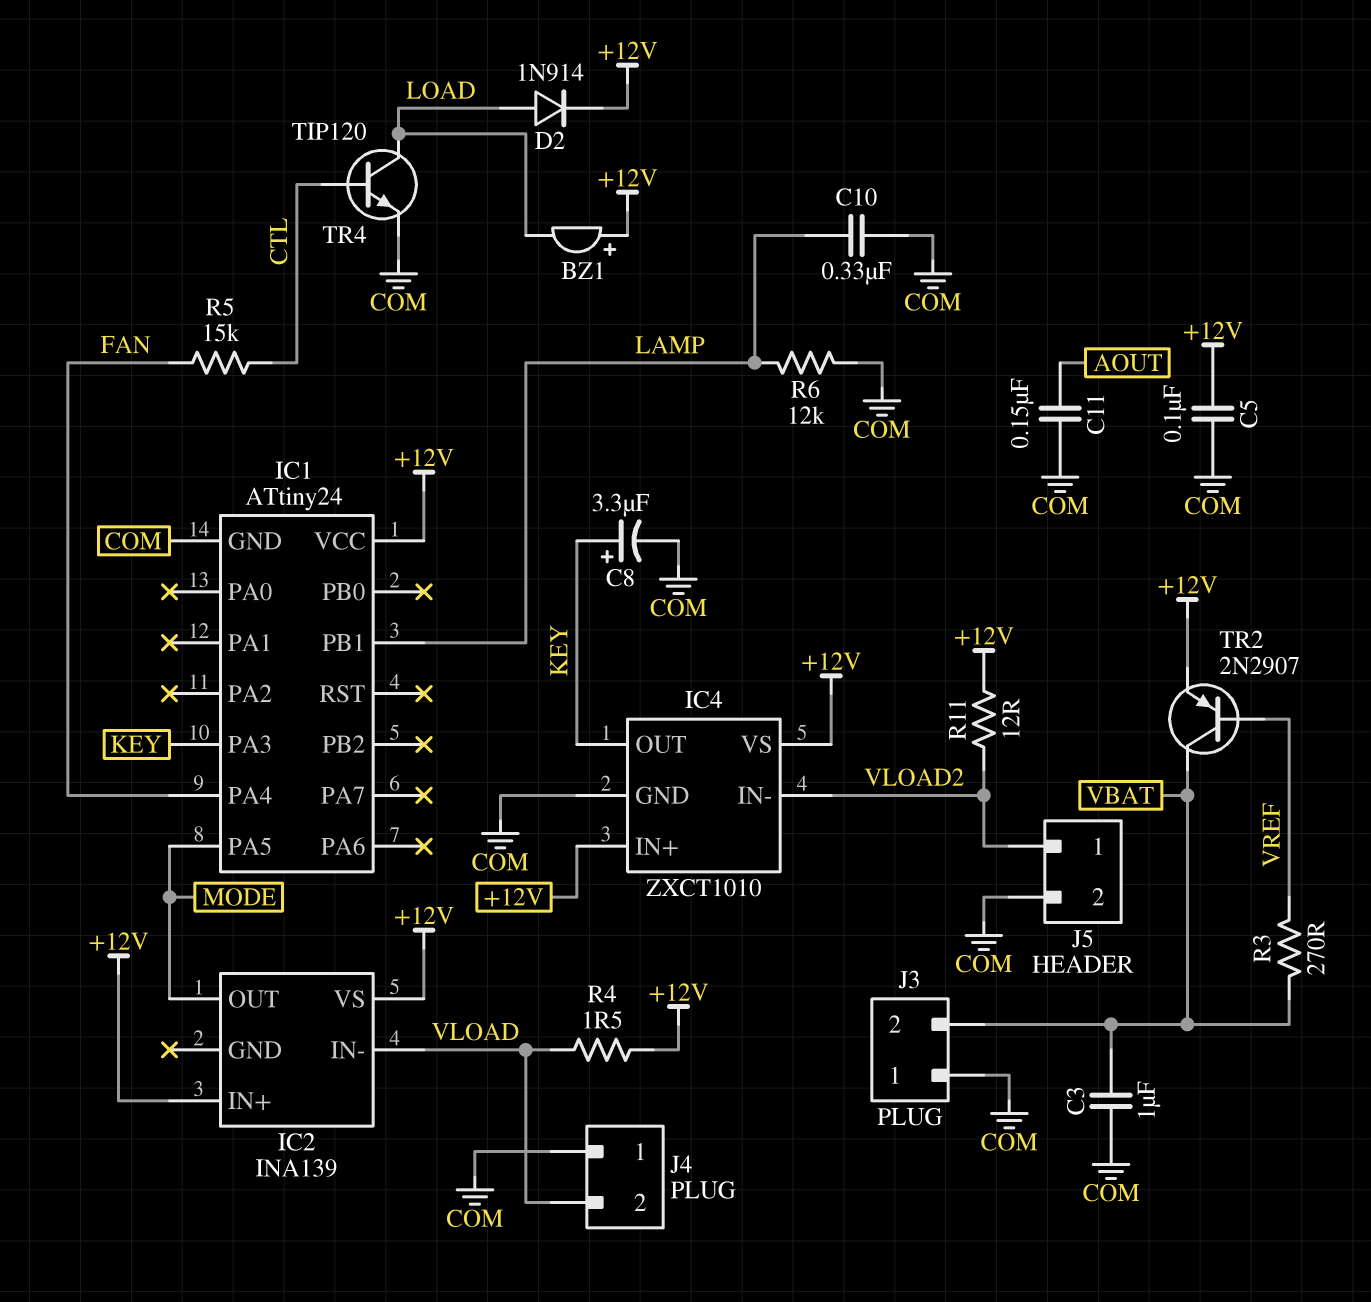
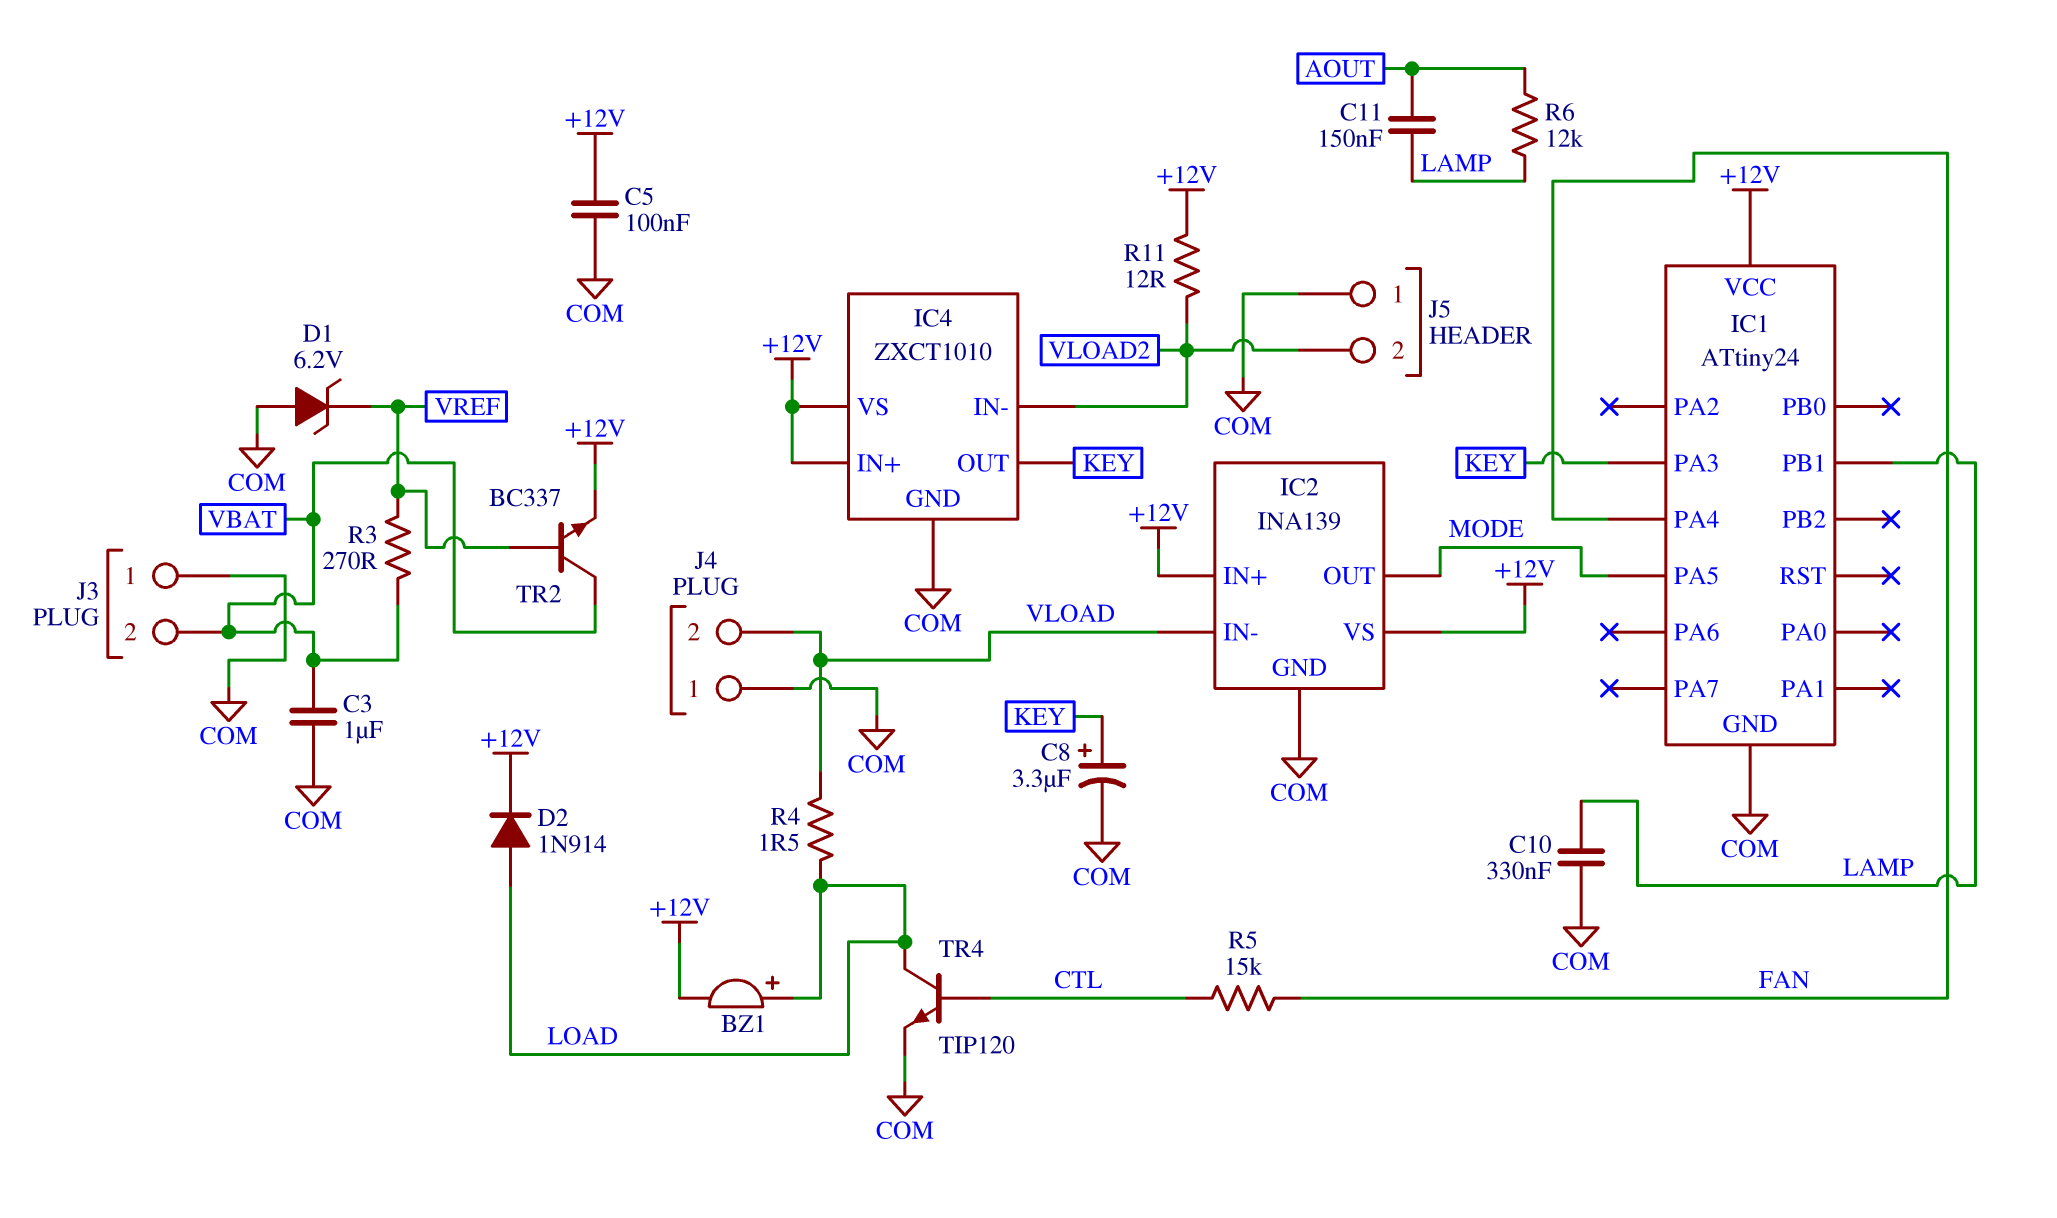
BZ1: buzzer (plus +12V, minus LOAD) -> buzzer (plus LOAD, minus +12V)
C11: 150nF (AOUT, COM) -> 150nF (AOUT, LAMP)
D1: none -> zener 6.2V (A COM, K VREF)
IC2 pin GND: none -> COM
J5 pin 1: VLOAD2 -> COM
J5 pin 2: COM -> VLOAD2
R4: 1.5 (+12V, VLOAD) -> 1.5 (LOAD, VLOAD)
R6: 12k (COM, LAMP) -> 12k (AOUT, LAMP)
TR2: PNP 2N2907 (B VREF, C VBAT, E +12V) -> NPN BC337 (B VREF, C VBAT, E +12V)

